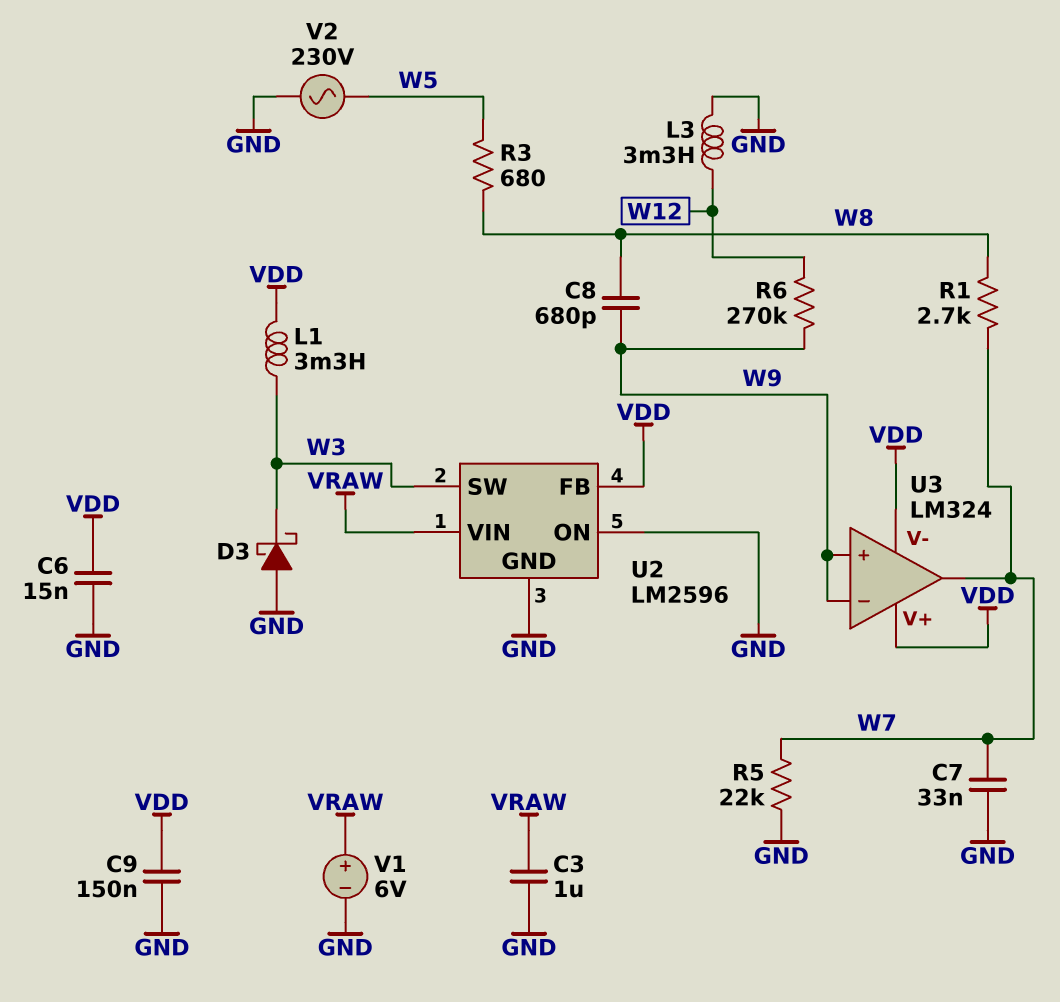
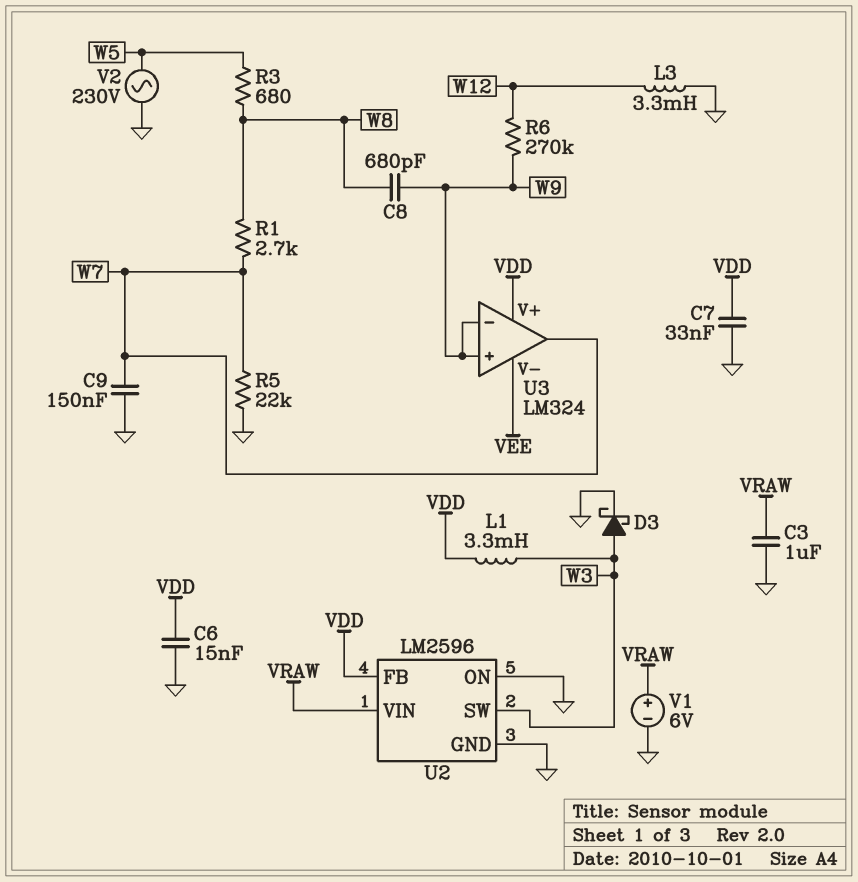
C7: 33nF (GND, W7) -> 33nF (GND, VDD)
C9: 150nF (GND, VDD) -> 150nF (GND, W7)
D3: schottky (A GND, K W3) -> schottky (A W3, K GND)
U3 pin V-: VDD -> VEE

